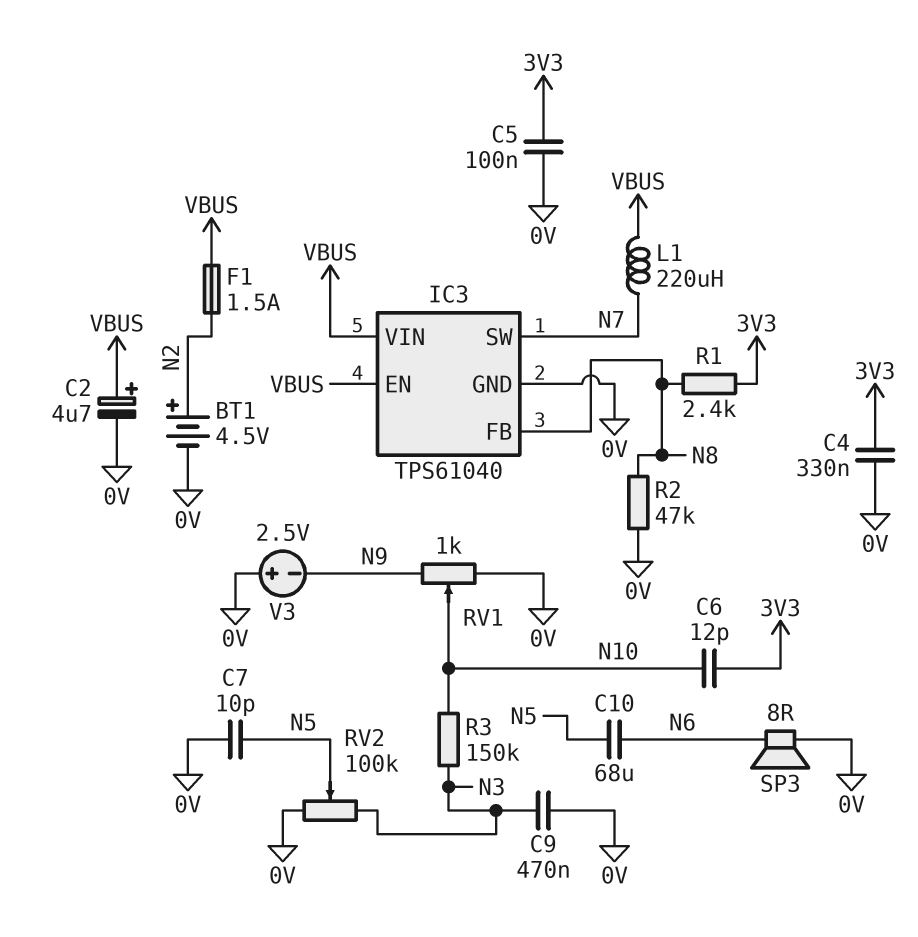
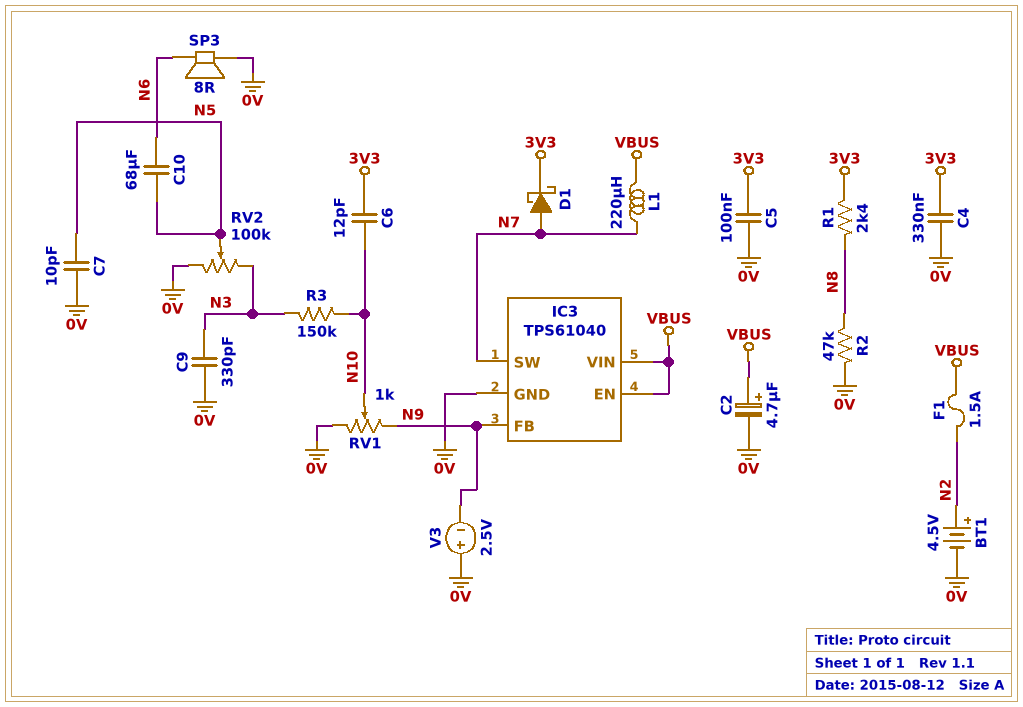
C9: 470nF (0V, N3) -> 330pF (0V, N3)
D1: none -> schottky (A N7, K 3V3)
IC3 pin FB: N8 -> N9

